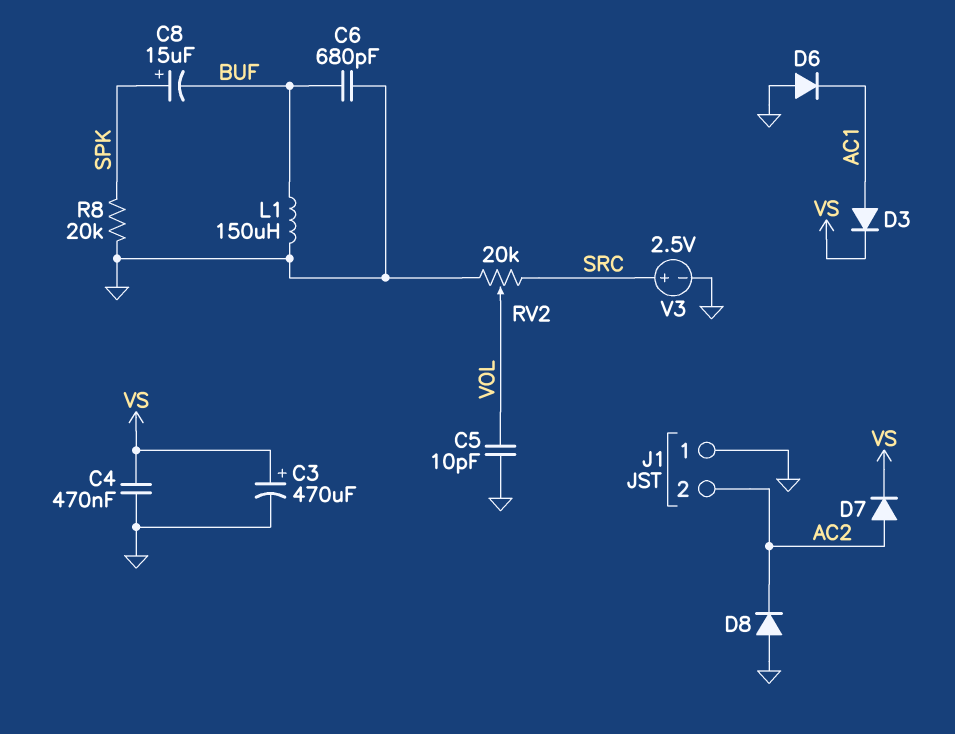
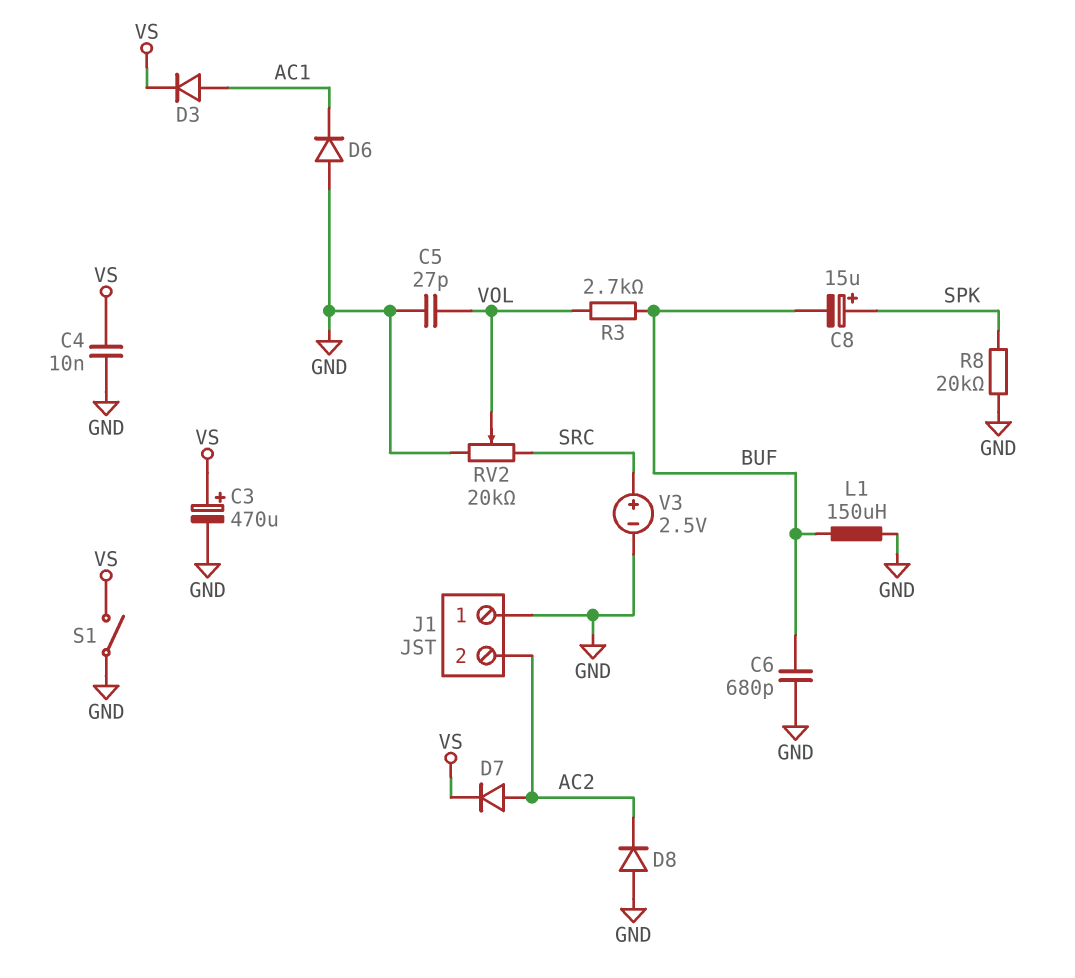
C4: 470nF (GND, VS) -> 10nF (GND, VS)
C5: 10pF (GND, VOL) -> 27pF (GND, VOL)
R3: none -> 2.7k (BUF, VOL)
S1: none -> switch (GND, VS)

